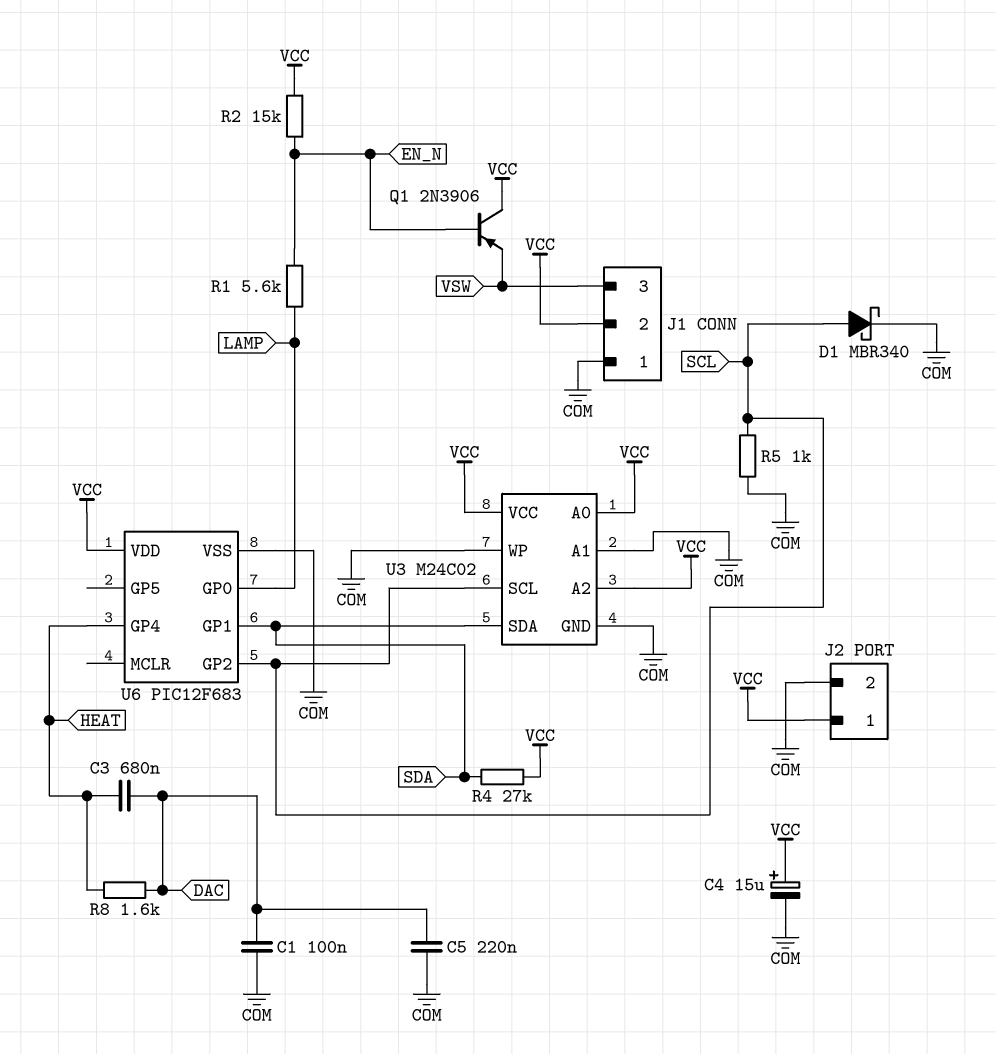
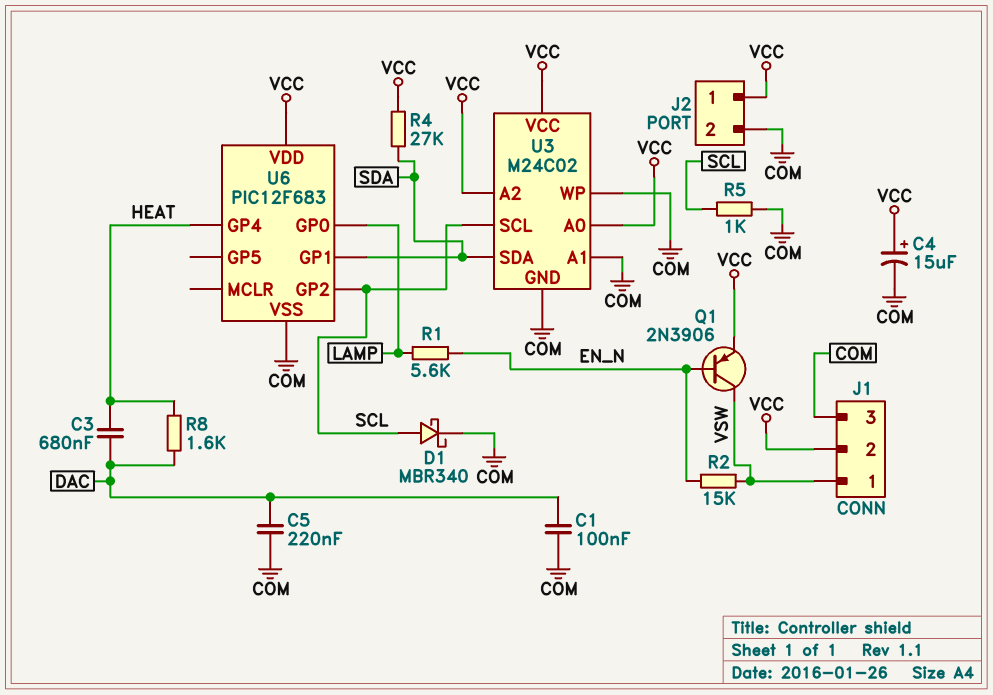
J1 pin 1: COM -> VSW
J1 pin 3: VSW -> COM
Q1: PNP 2N3906 (B EN_N, C VCC, E VSW) -> PNP 2N3906 (B EN_N, C VSW, E VCC)
R2: 15k (EN_N, VCC) -> 15k (EN_N, VSW)

